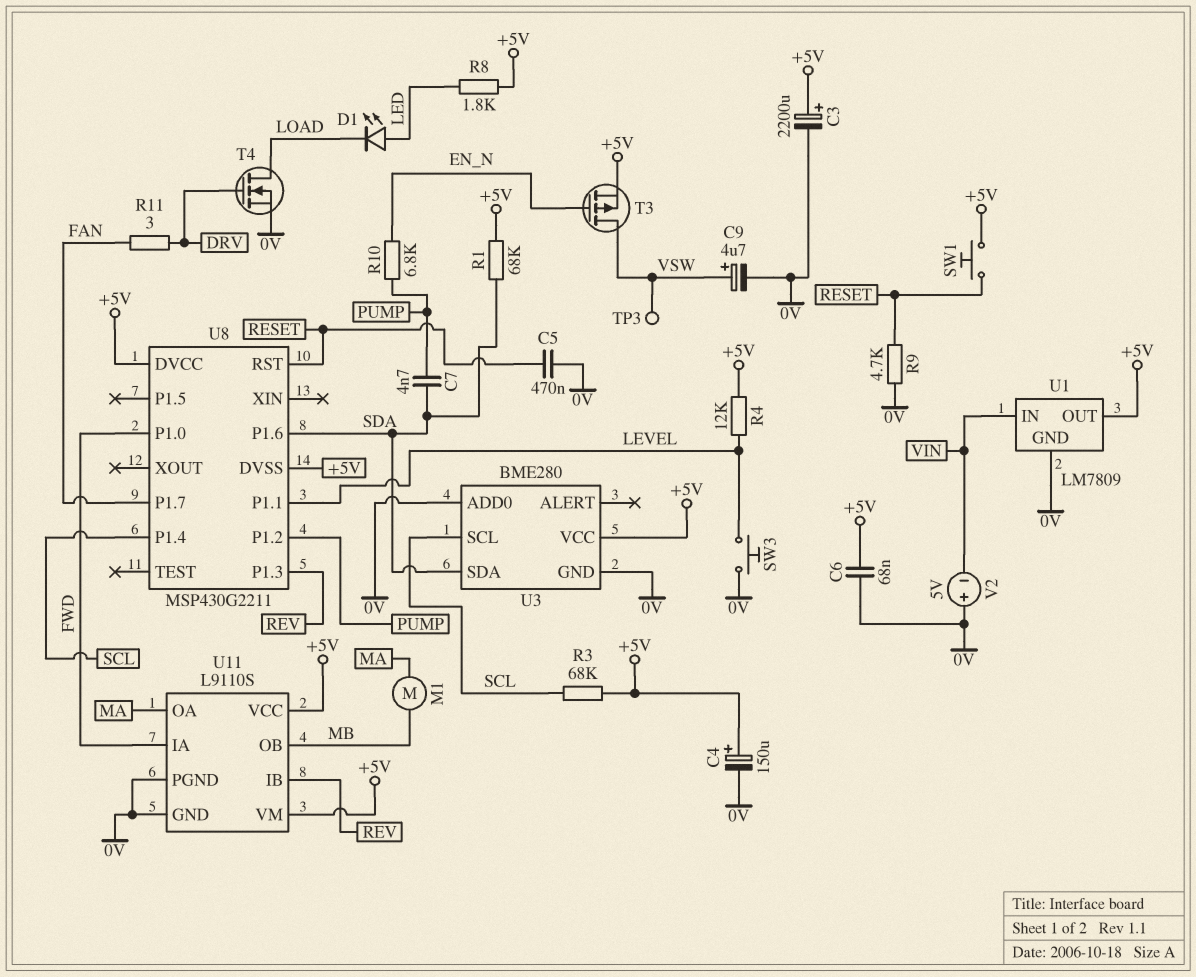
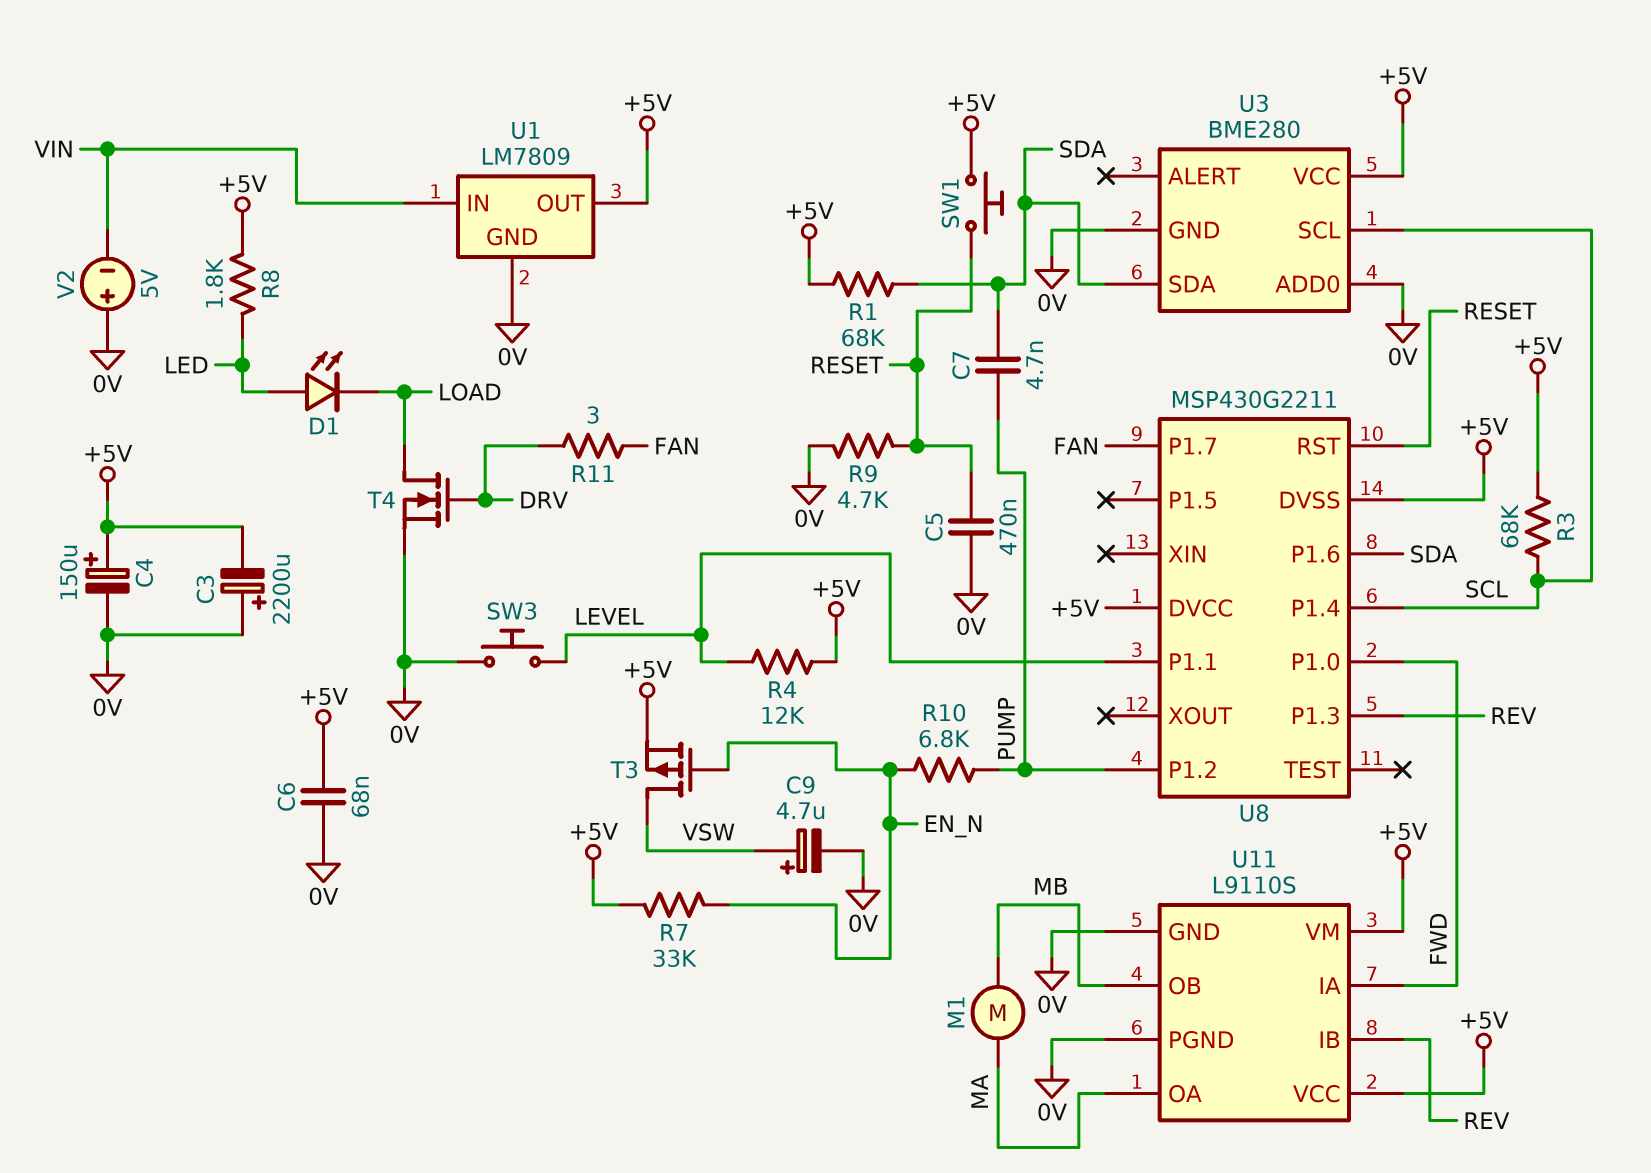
C3: 2200uF (plus +5V, minus 0V) -> 2200uF (plus 0V, minus +5V)
R7: none -> 33k (+5V, EN_N)
TP3: test point (VSW) -> none

